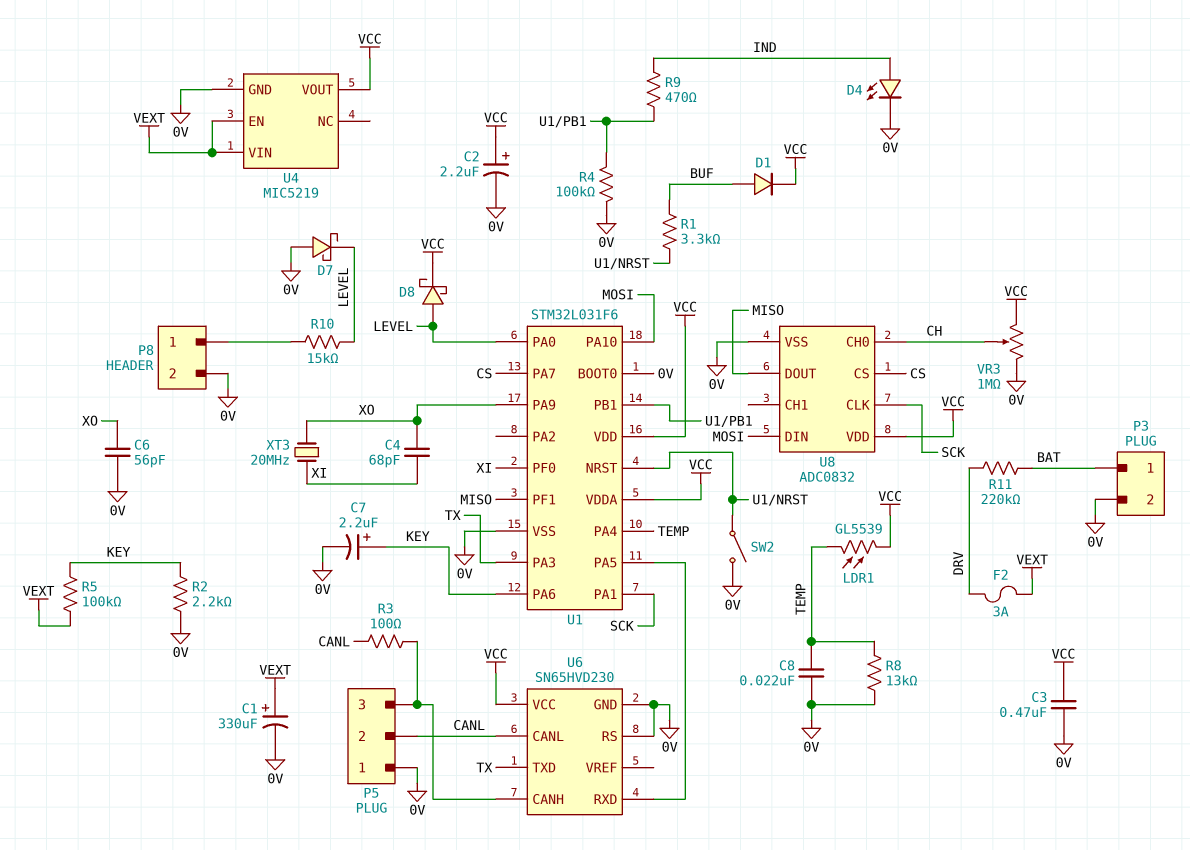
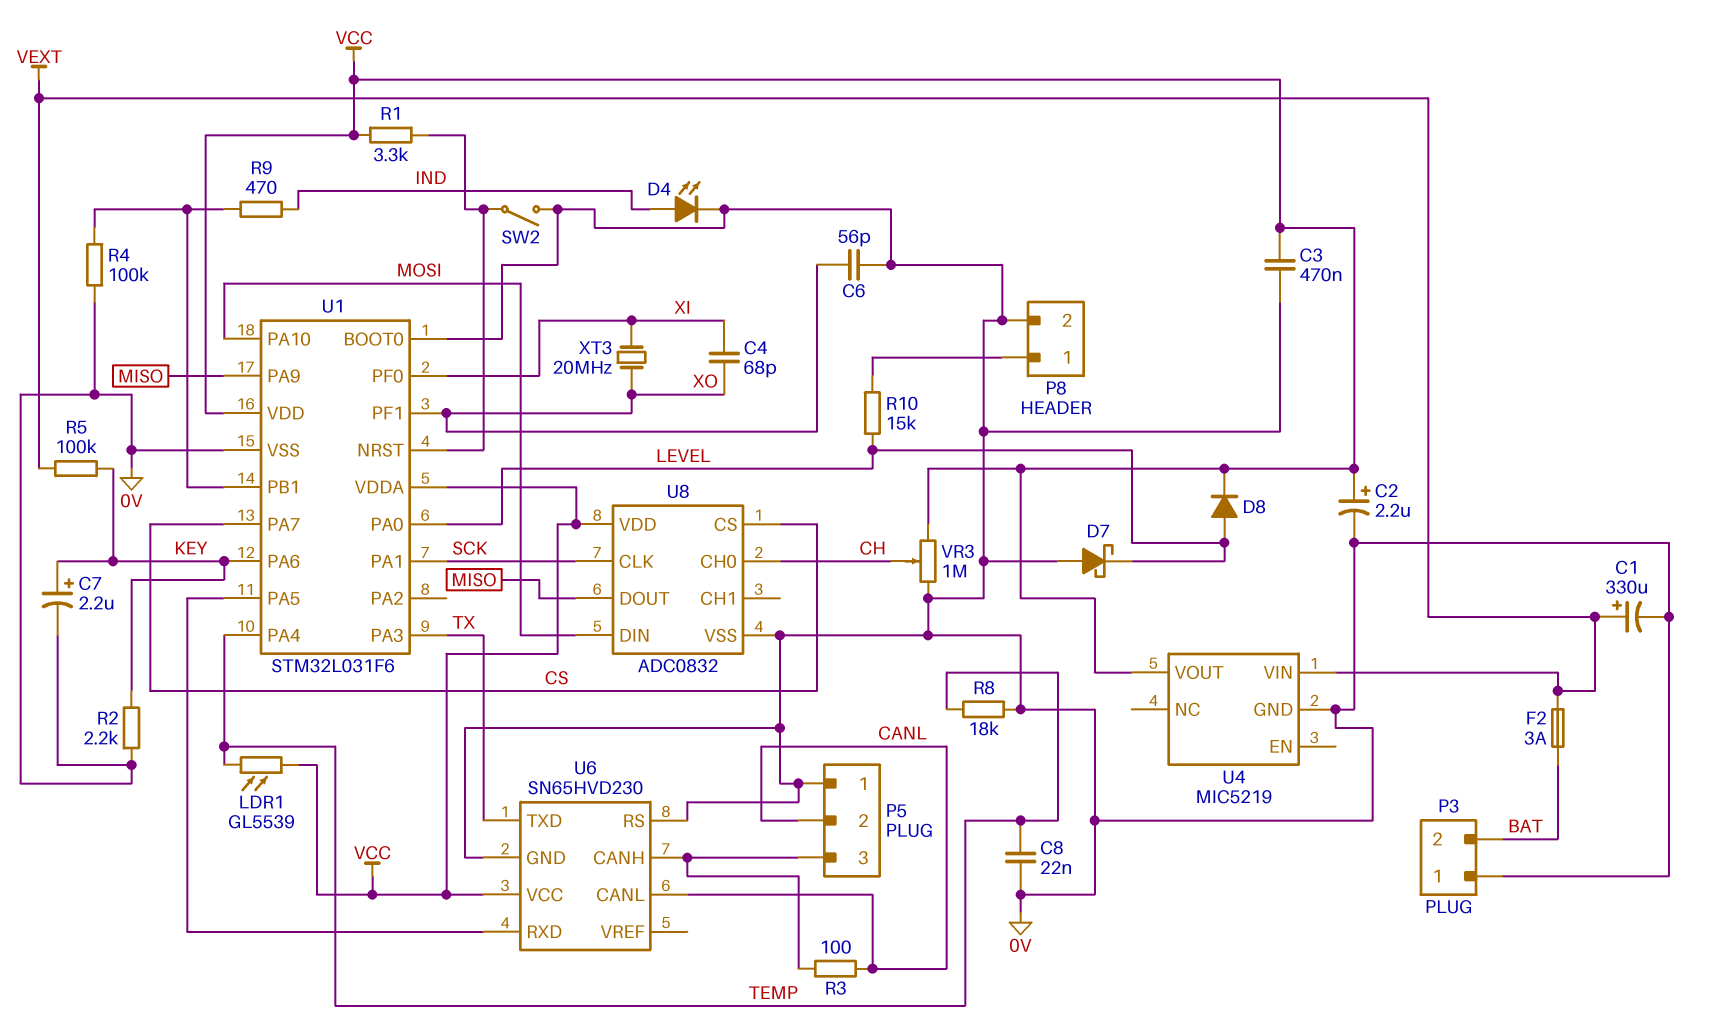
D1: diode (A BUF, K VCC) -> none
D8: schottky (A LEVEL, K VCC) -> diode (A LEVEL, K VCC)
F2: 3A (DRV, VEXT) -> 3A (BAT, VEXT)
P3 pin 1: BAT -> 0V
P3 pin 2: 0V -> BAT
R1: 3.3k (BUF, U1/NRST) -> 3.3k (U1/NRST, VCC)
R8: 13k (0V, TEMP) -> 18k (0V, TEMP)
R11: 220k (BAT, DRV) -> none
U1 pin PA9: XO -> MISO
U1 pin PF1: MISO -> XO
U4 pin EN: VEXT -> none

